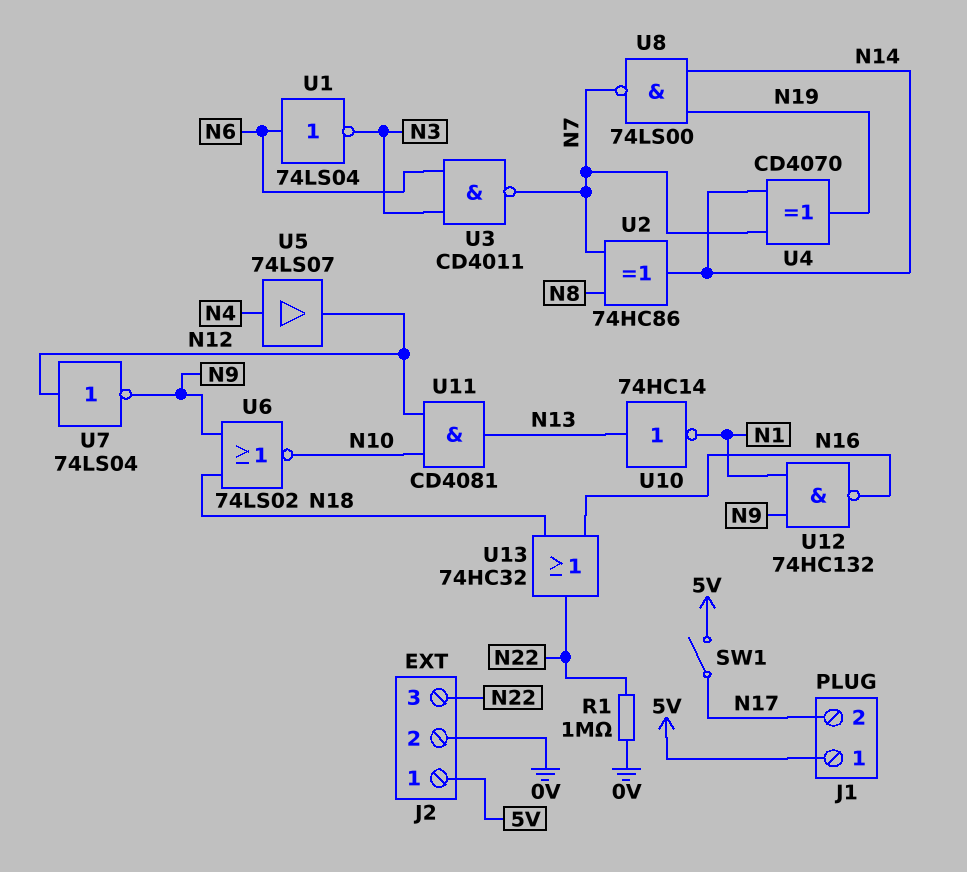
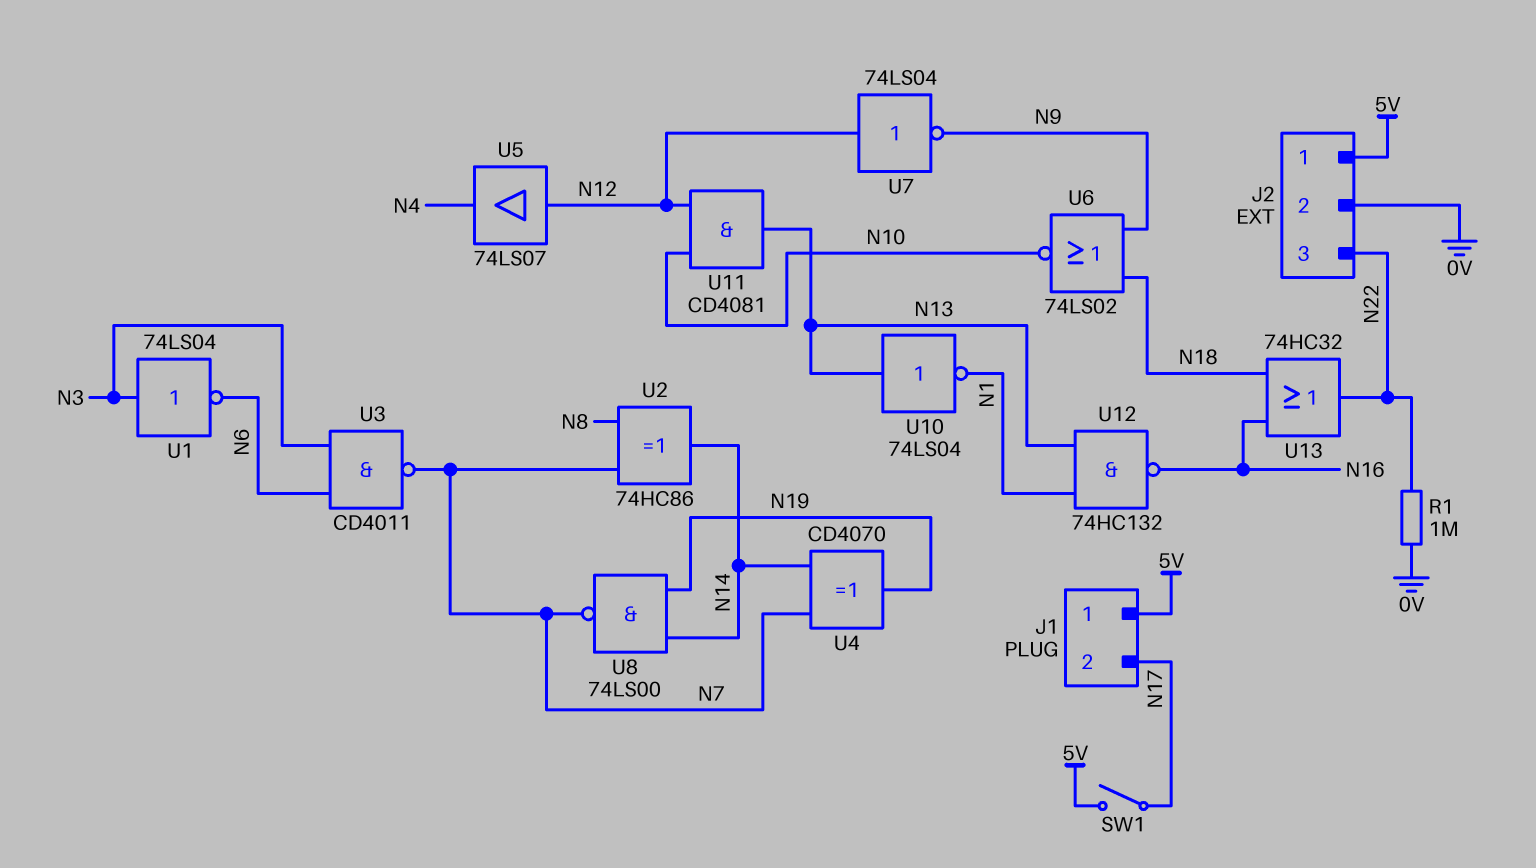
U1: NOT 74LS04 (in N6, out N3) -> NOT 74LS04 (in N3, out N6)
U5: buffer 74LS07 (in N4, out N12) -> buffer 74LS07 (in N12, out N4)
U10: NOT 74HC14 (in N13, out N1) -> NOT 74LS04 (in N13, out N1)
U12: NAND 74HC132 (in N1, in N9, out N16) -> NAND 74HC132 (in N1, in N13, out N16)

